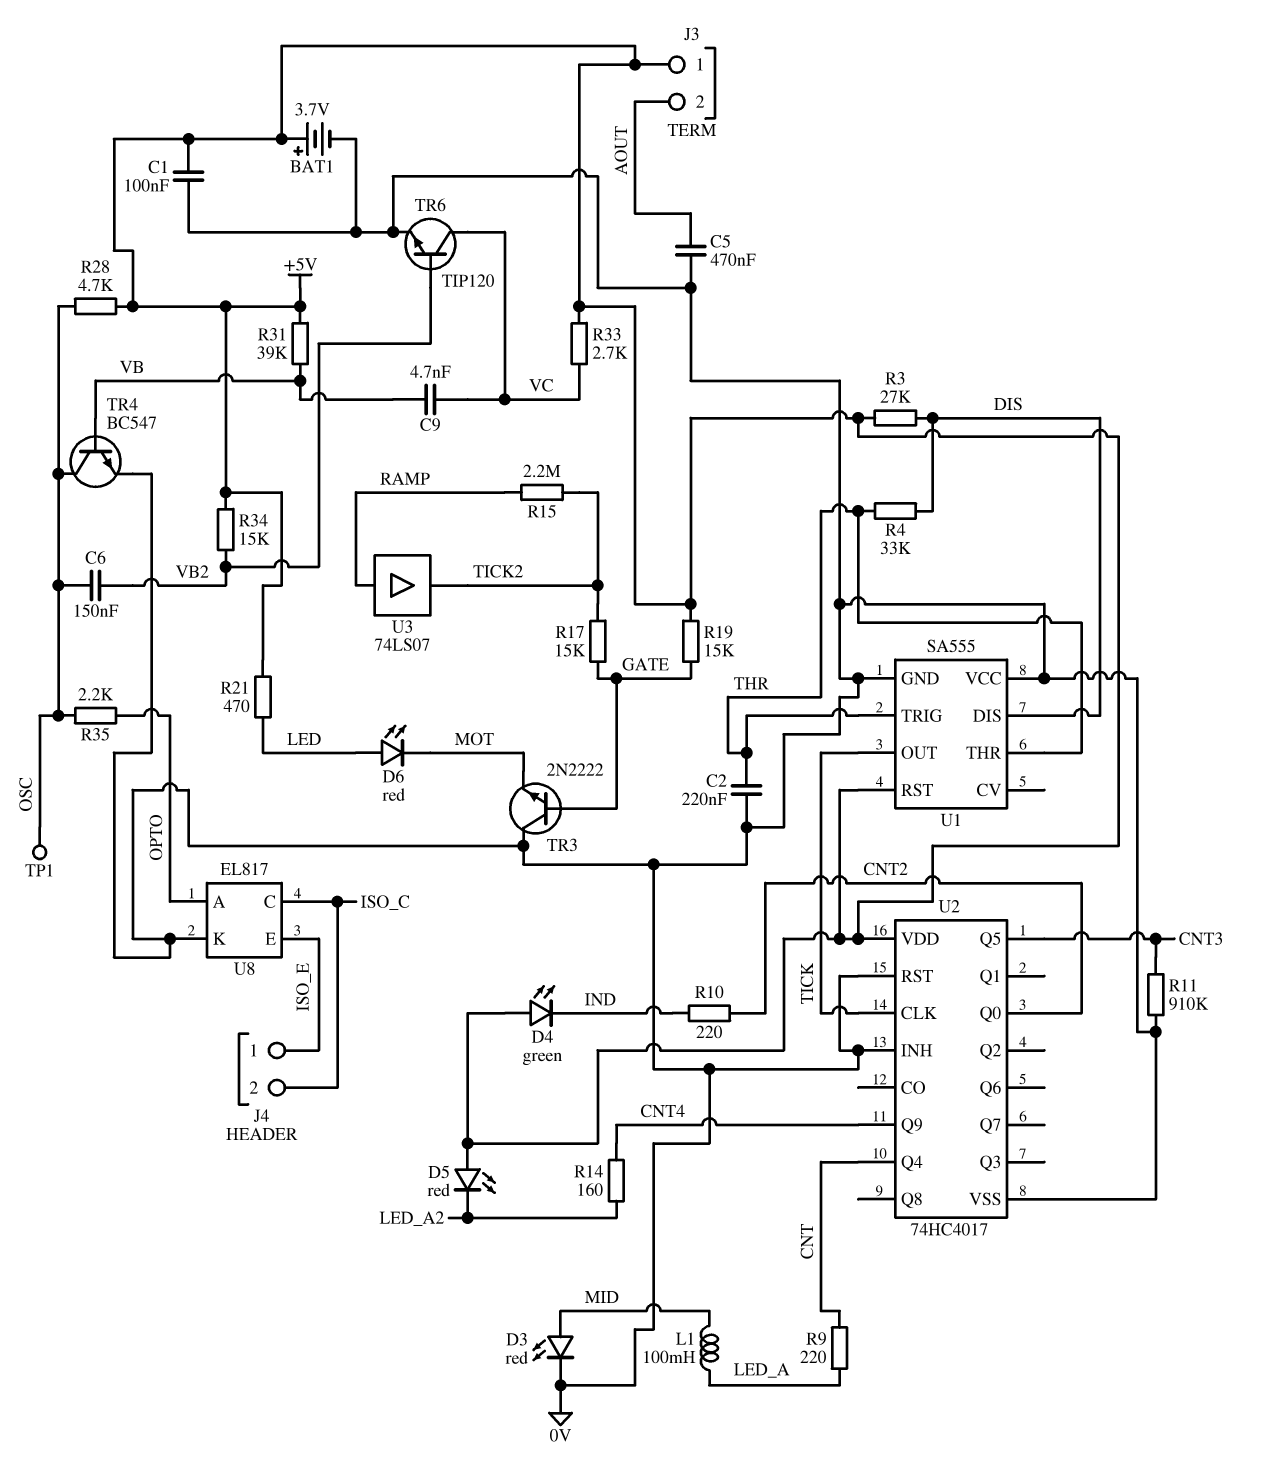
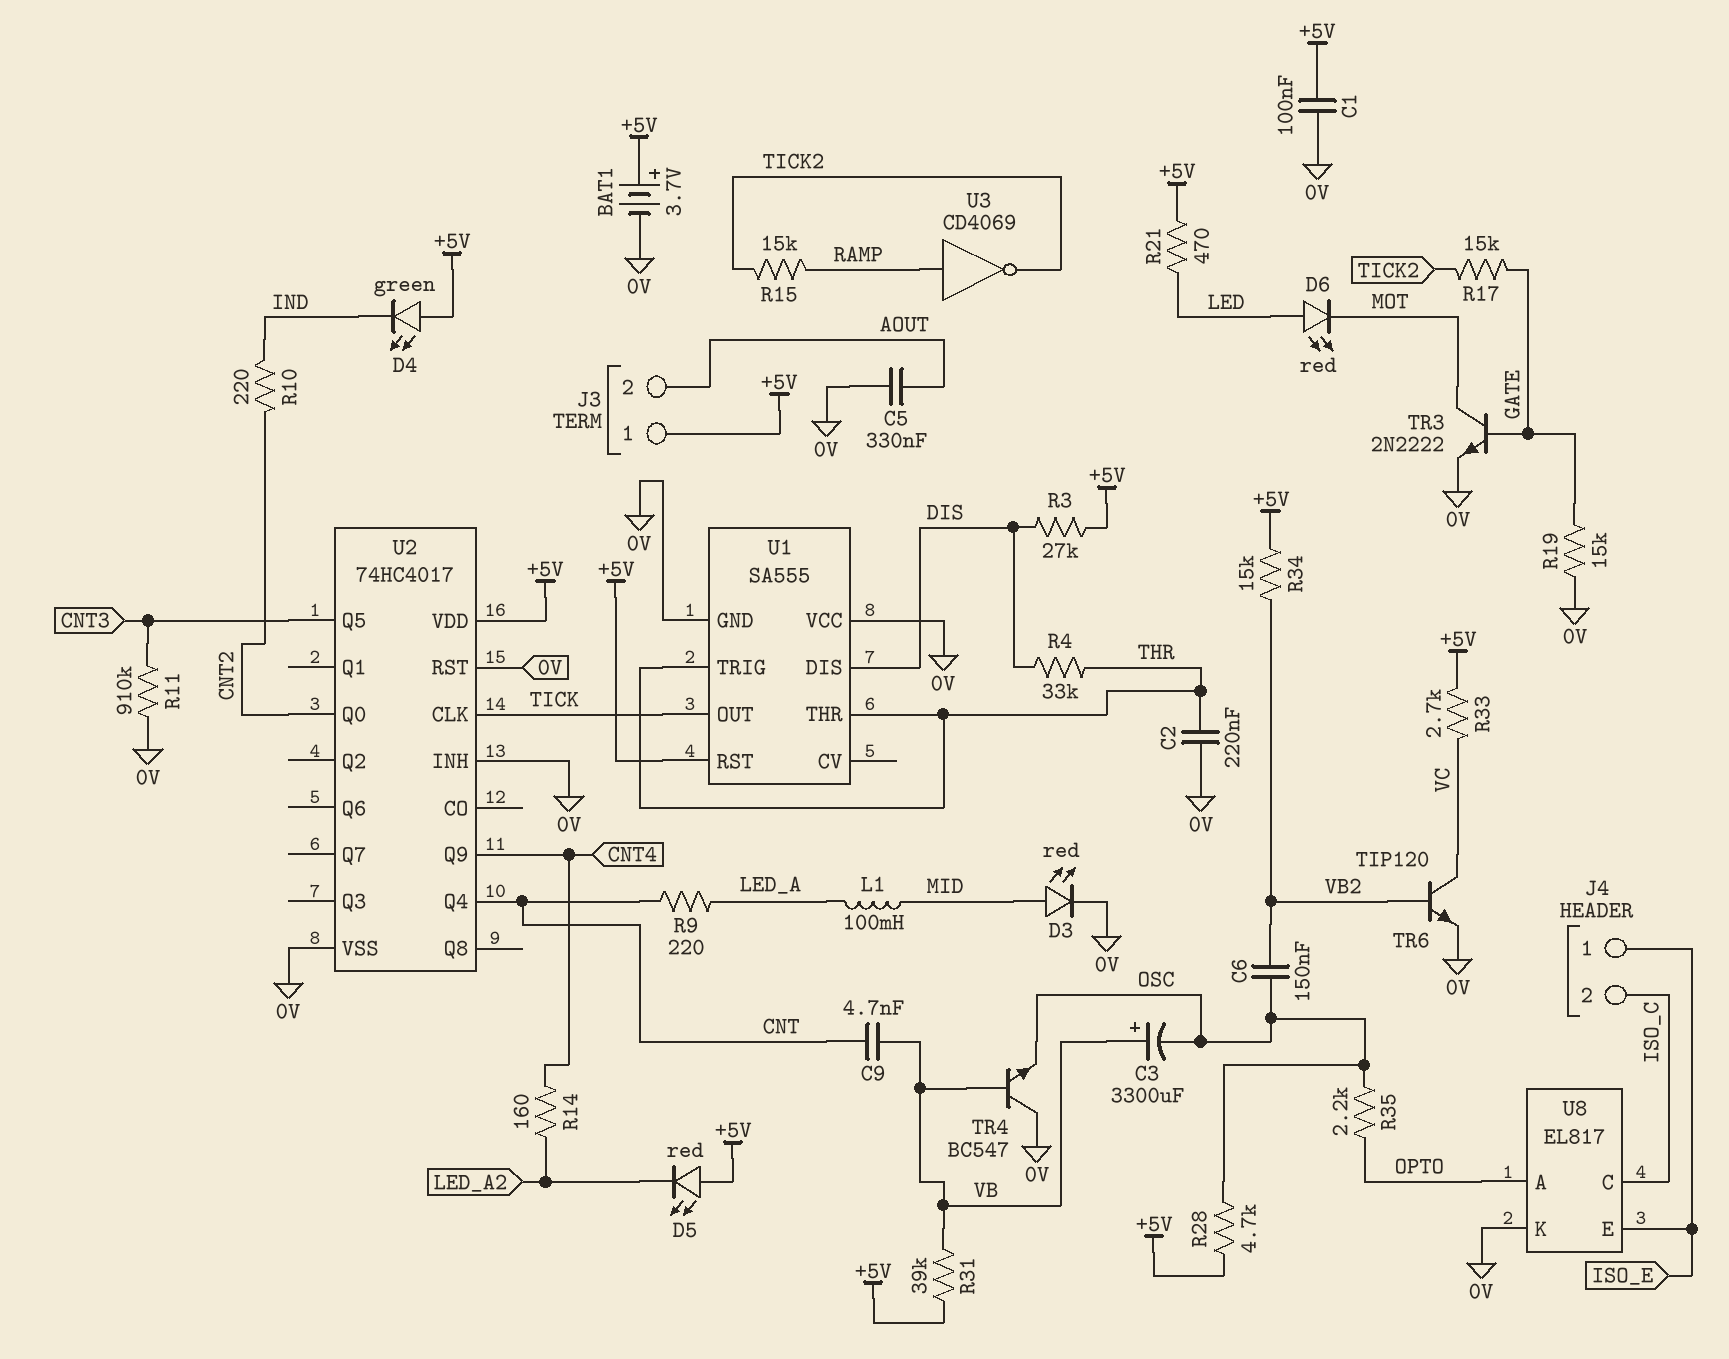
C3: none -> 3300uF (plus VB, minus OSC)
C5: 470nF (0V, AOUT) -> 330nF (0V, AOUT)
C9: 4.7nF (VB, VC) -> 4.7nF (CNT, VB)
R15: 2.2M (RAMP, TICK2) -> 15k (RAMP, TICK2)
R19: 15k (+5V, GATE) -> 15k (0V, GATE)
TP1: test point (OSC) -> none
TR3: NPN 2N2222 (B GATE, C 0V, E MOT) -> NPN 2N2222 (B GATE, C MOT, E 0V)
TR4: NPN BC547 (B VB, C OSC, E 0V) -> NPN BC547 (B VB, C 0V, E OSC)
U3: buffer 74LS07 (in RAMP, out TICK2) -> NOT CD4069 (in RAMP, out TICK2)

